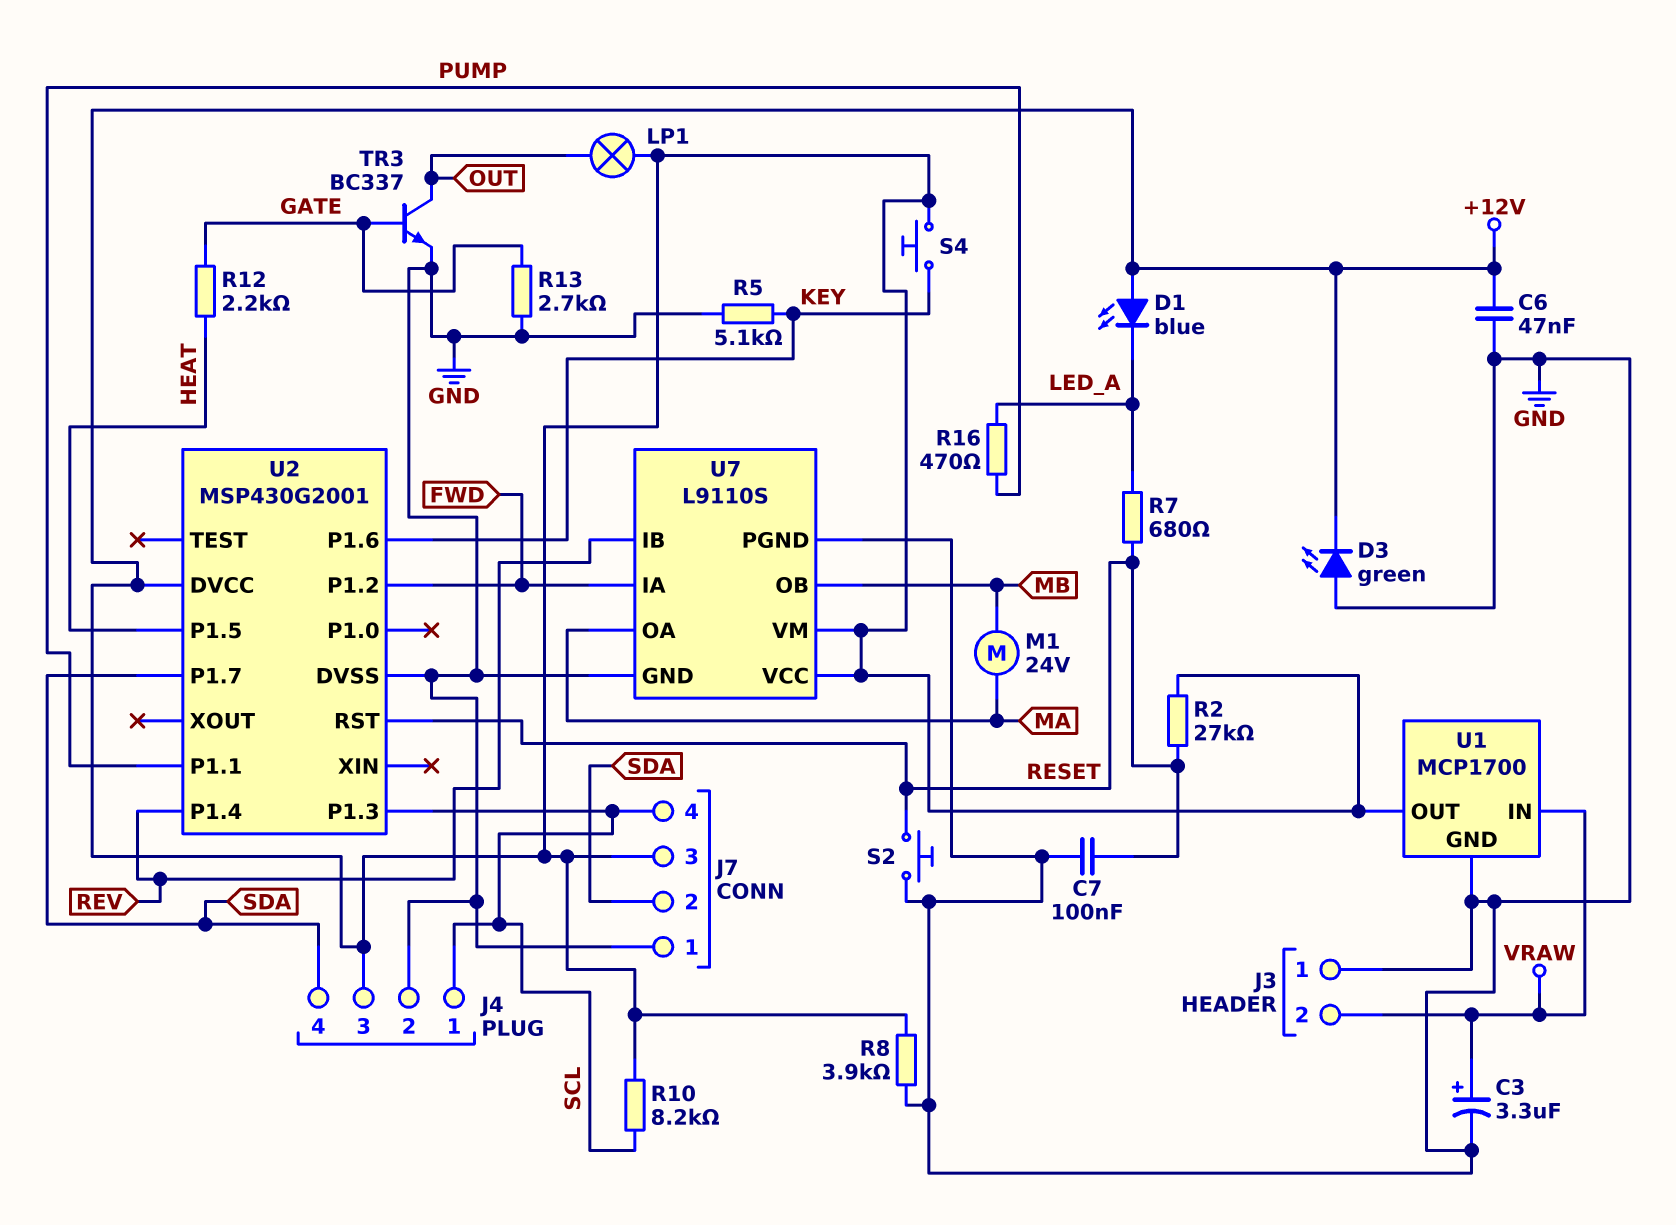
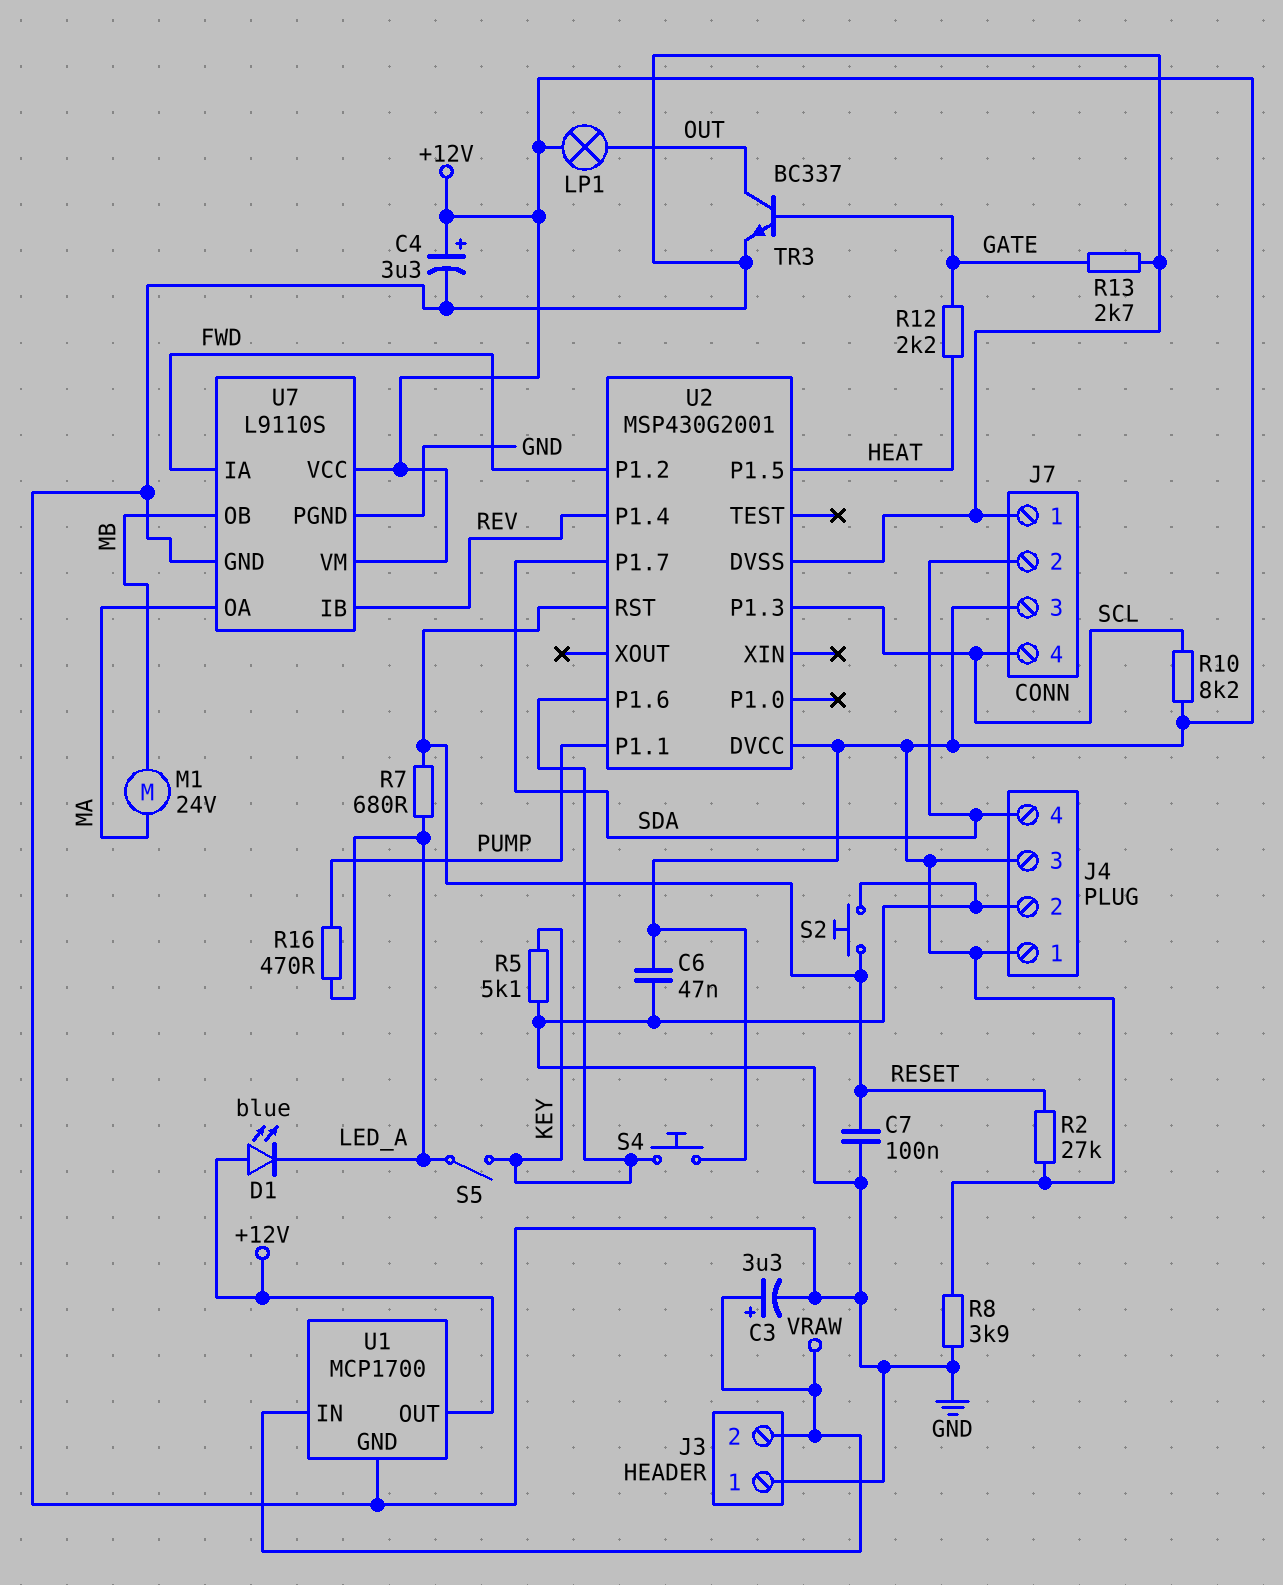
C4: none -> 3.3uF (plus +12V, minus GND)
D3: LED green (A GND, K +12V) -> none
J4 pin 1: SCL -> +12V
S5: none -> switch (KEY, LED_A)

